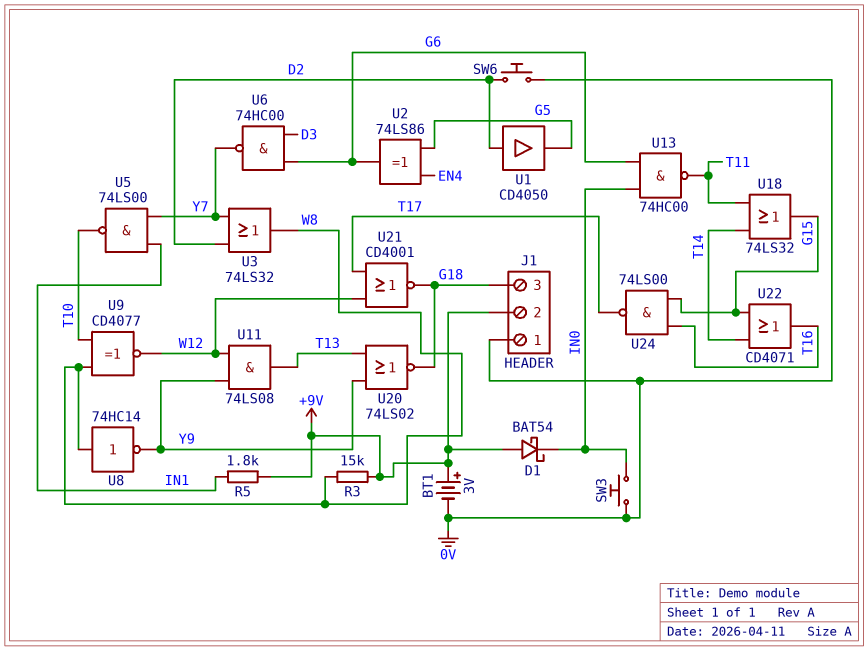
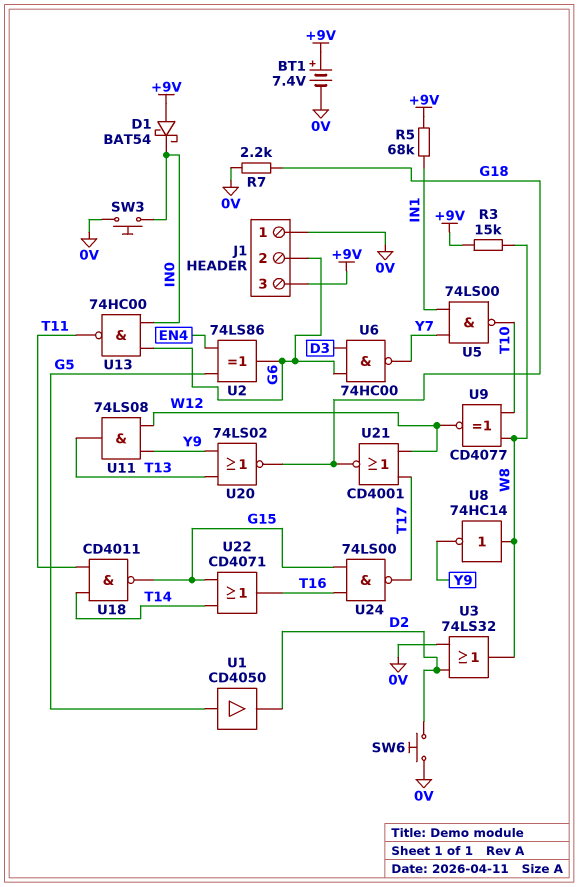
BT1: 3V (plus +9V, minus 0V) -> 7.4V (plus +9V, minus 0V)
J1 pin 2: +9V -> G6
J1 pin 3: G18 -> +9V
R5: 1.8k (+9V, IN1) -> 68k (+9V, IN1)
R7: none -> 2.2k (0V, G18)
U1: buffer CD4050 (in D2, out G5) -> buffer CD4050 (in G5, out D2)
U3: OR 74LS32 (in D2, in Y7, out W8) -> OR 74LS32 (in 0V, in D2, out W8)
U18: OR 74LS32 (in T11, in T14, out G15) -> NAND CD4011 (in T11, in T14, out G15)

